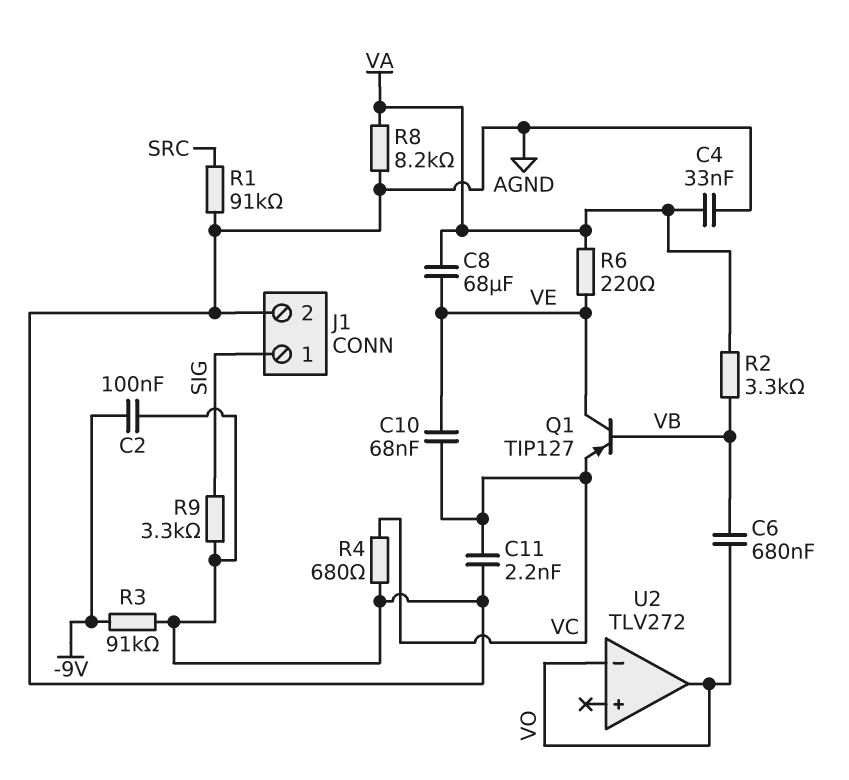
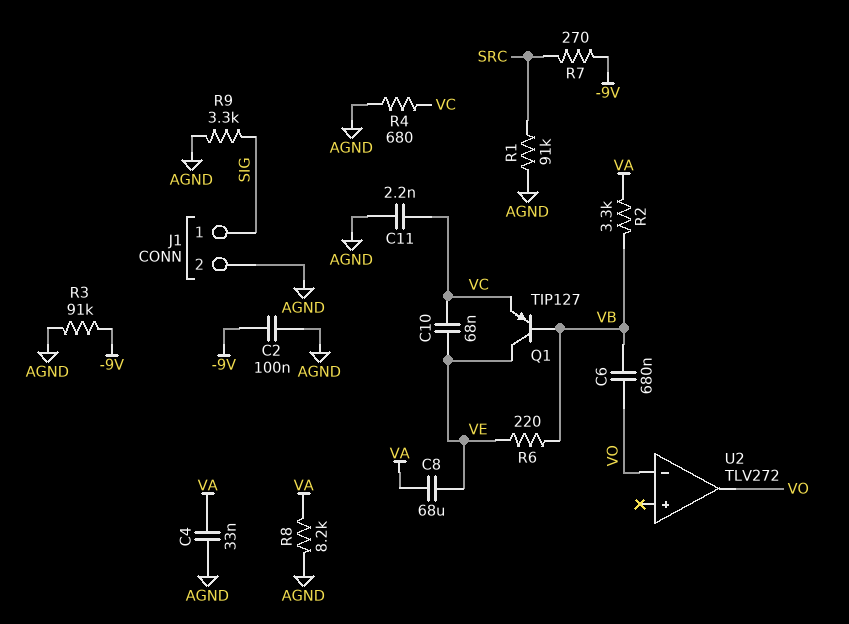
R6: 220 (VA, VE) -> 220 (VB, VE)
R7: none -> 270 (-9V, SRC)

